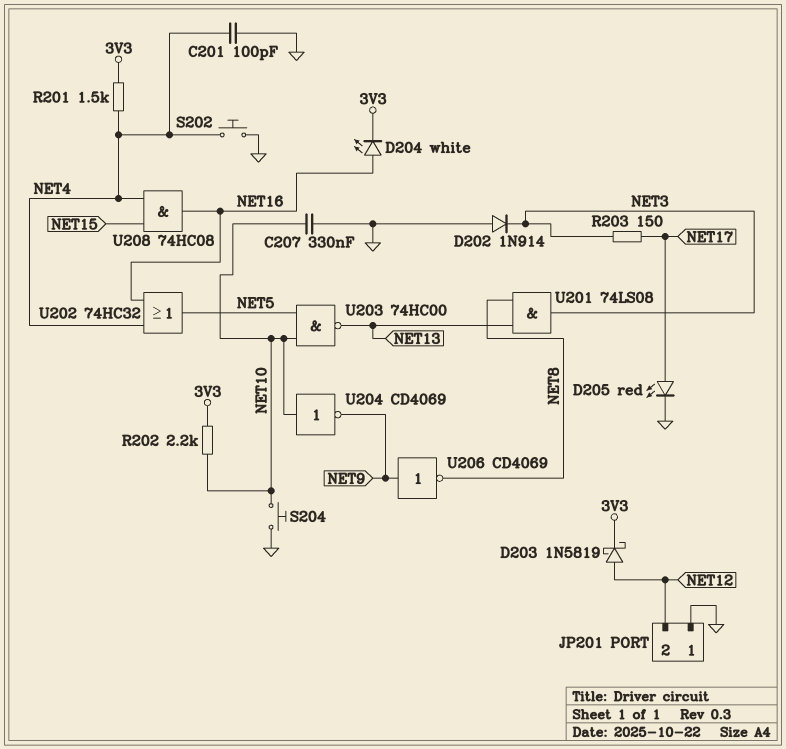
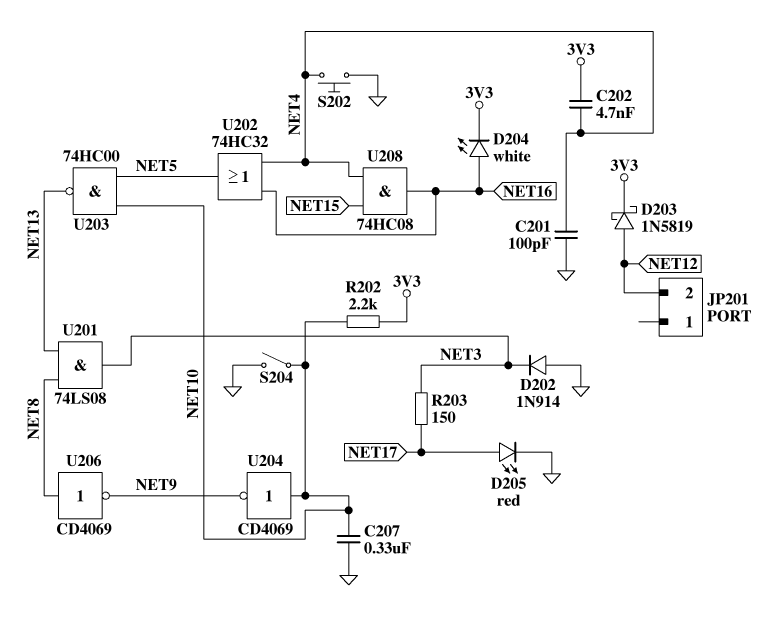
C202: none -> 4.7nF (3V3, NET4)
JP201 pin 1: GND -> none
R201: 1.5k (3V3, NET4) -> none
S204: button (GND, NET10) -> switch (GND, NET10)
U206: NOT CD4069 (in NET9, out NET8) -> NOT CD4069 (in NET8, out NET9)

